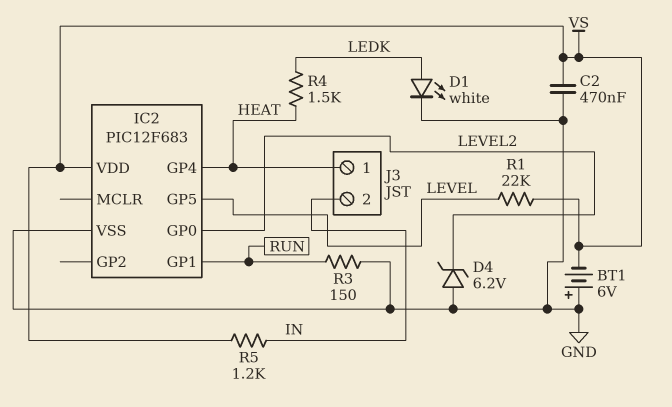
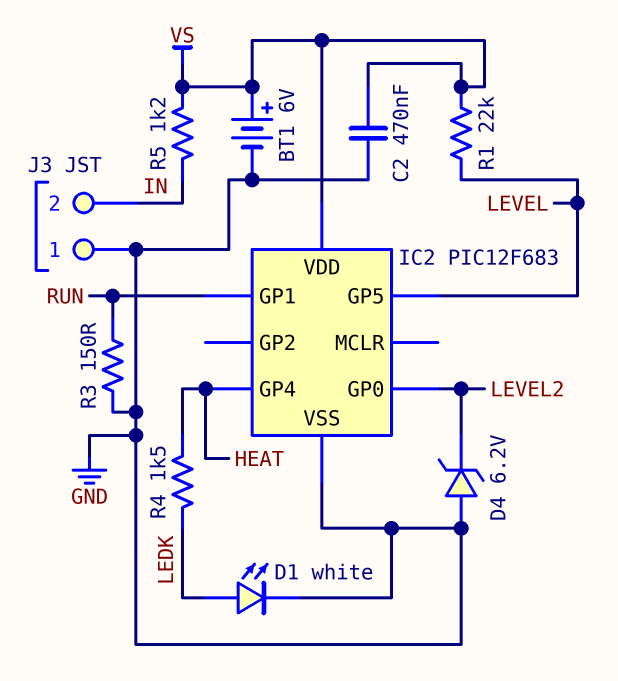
BT1: 6V (plus GND, minus VS) -> 6V (plus VS, minus GND)
J3 pin 1: HEAT -> GND

